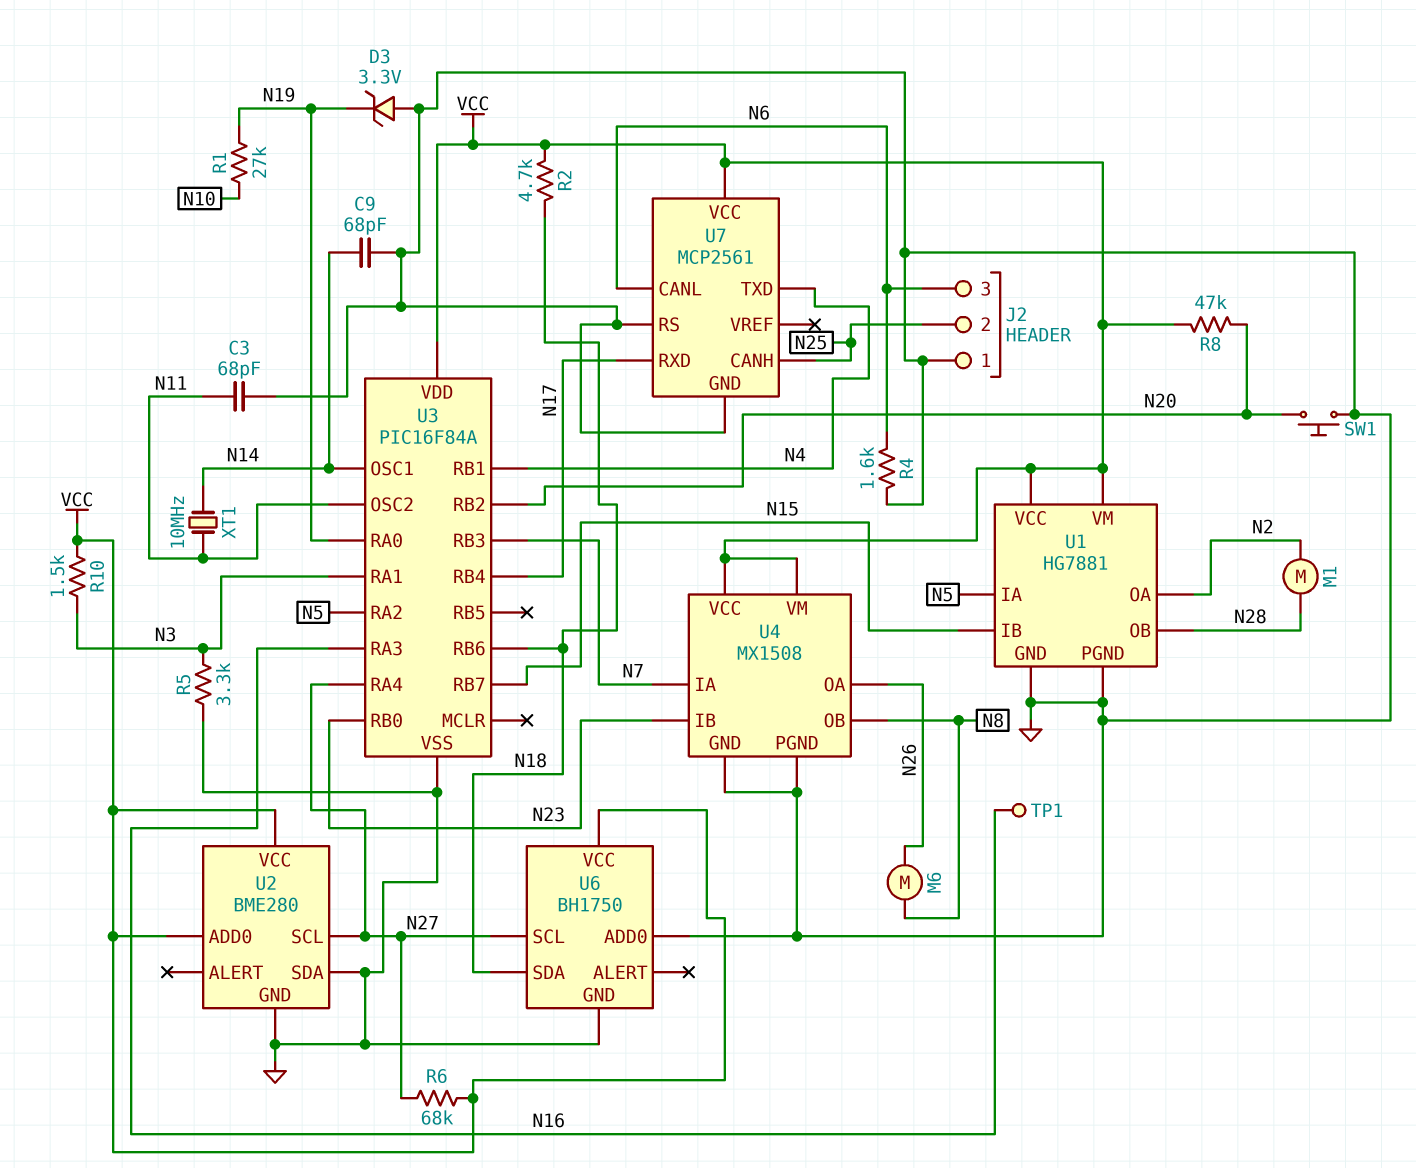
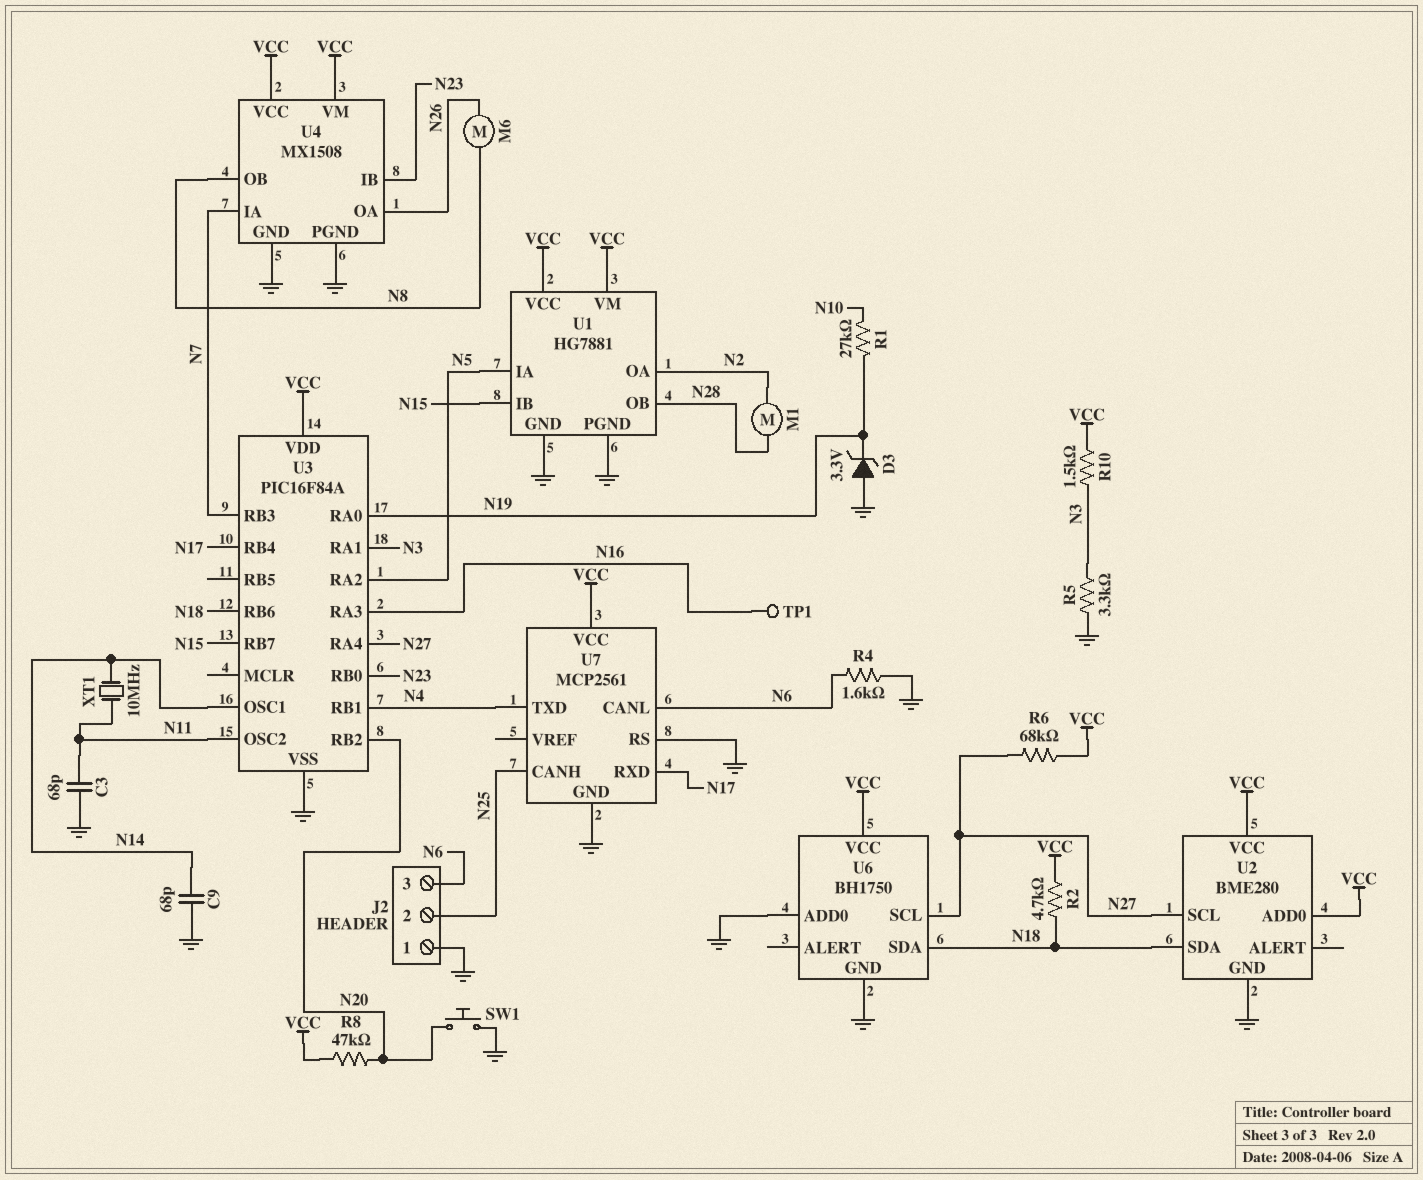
U2 pin SDA: GND -> N18

